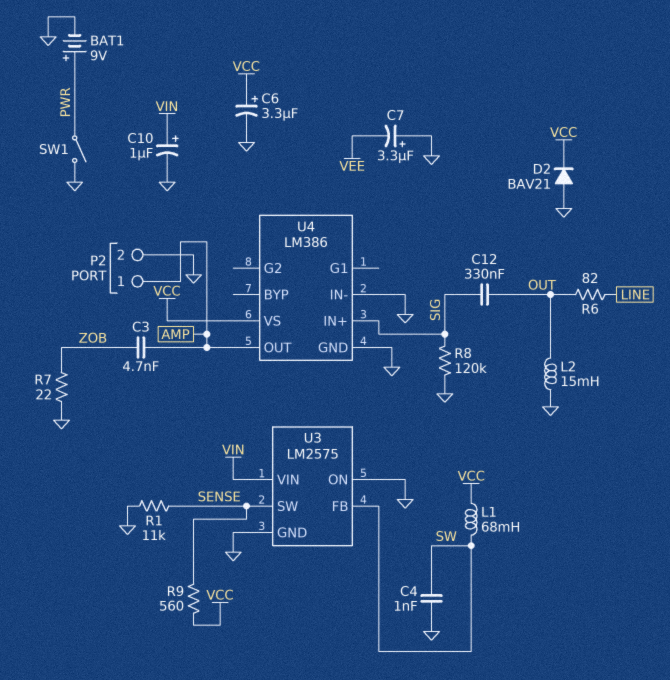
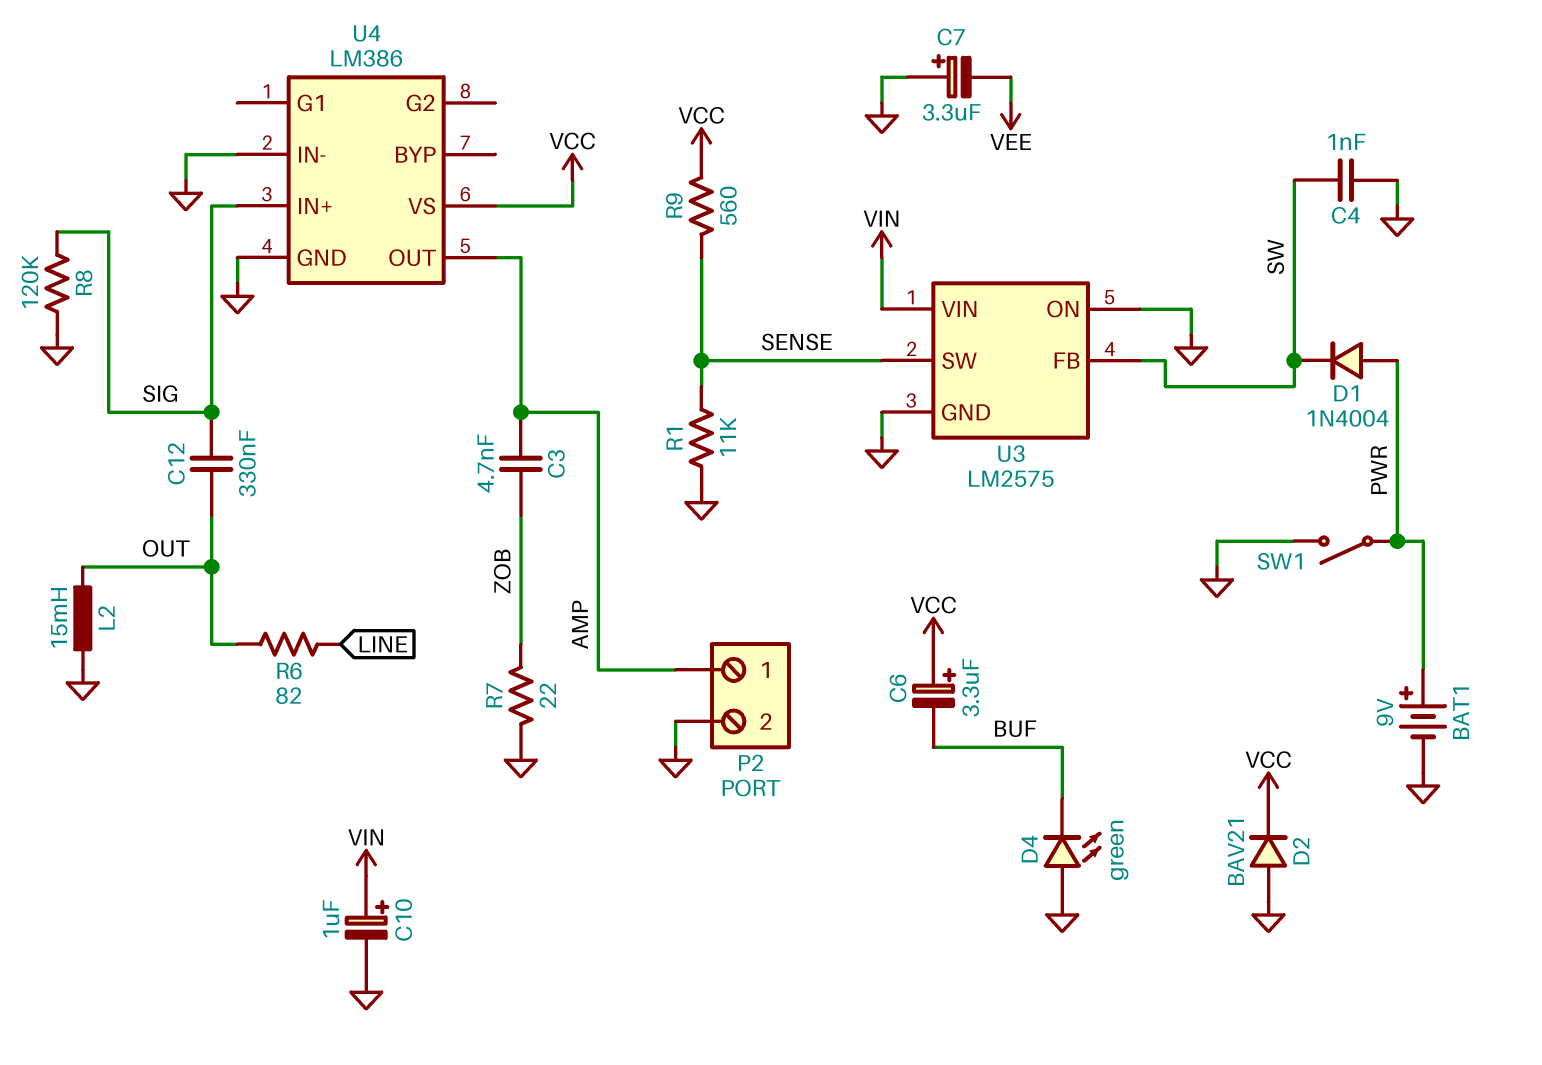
C6: 3.3uF (plus VCC, minus GND) -> 3.3uF (plus VCC, minus BUF)
D1: none -> diode 1N4004 (A PWR, K SW)
D4: none -> LED green (A GND, K BUF)
L1: 68mH (SW, VCC) -> none

